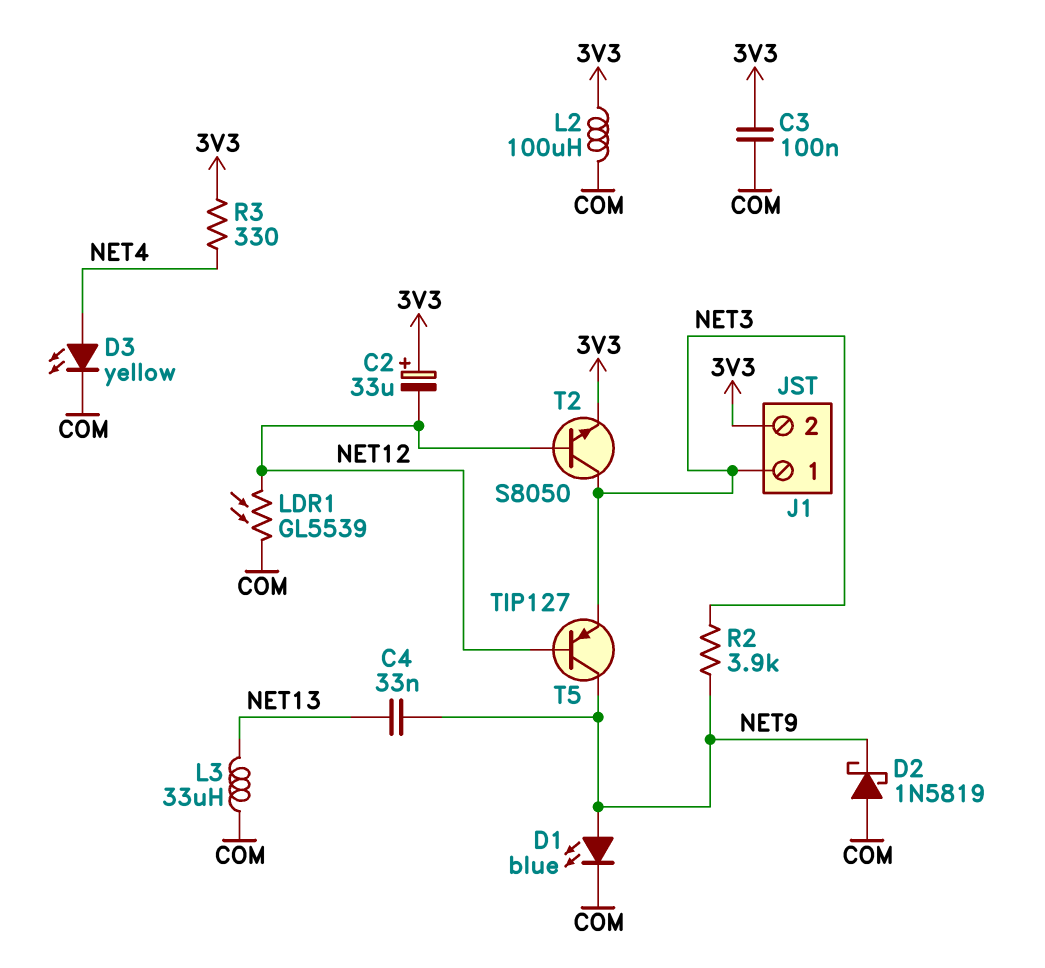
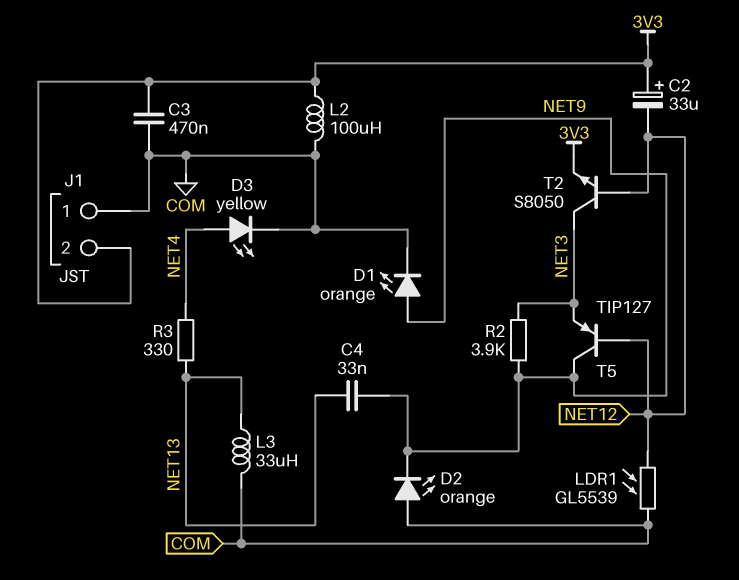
C3: 100nF (3V3, COM) -> 470nF (3V3, COM)
D1: LED blue (A NET9, K COM) -> LED orange (A NET9, K COM)
D2: schottky 1N5819 (A COM, K NET9) -> LED orange (A COM, K NET9)
J1 pin 1: NET3 -> COM
R3: 330 (3V3, NET4) -> 330 (NET4, NET13)

